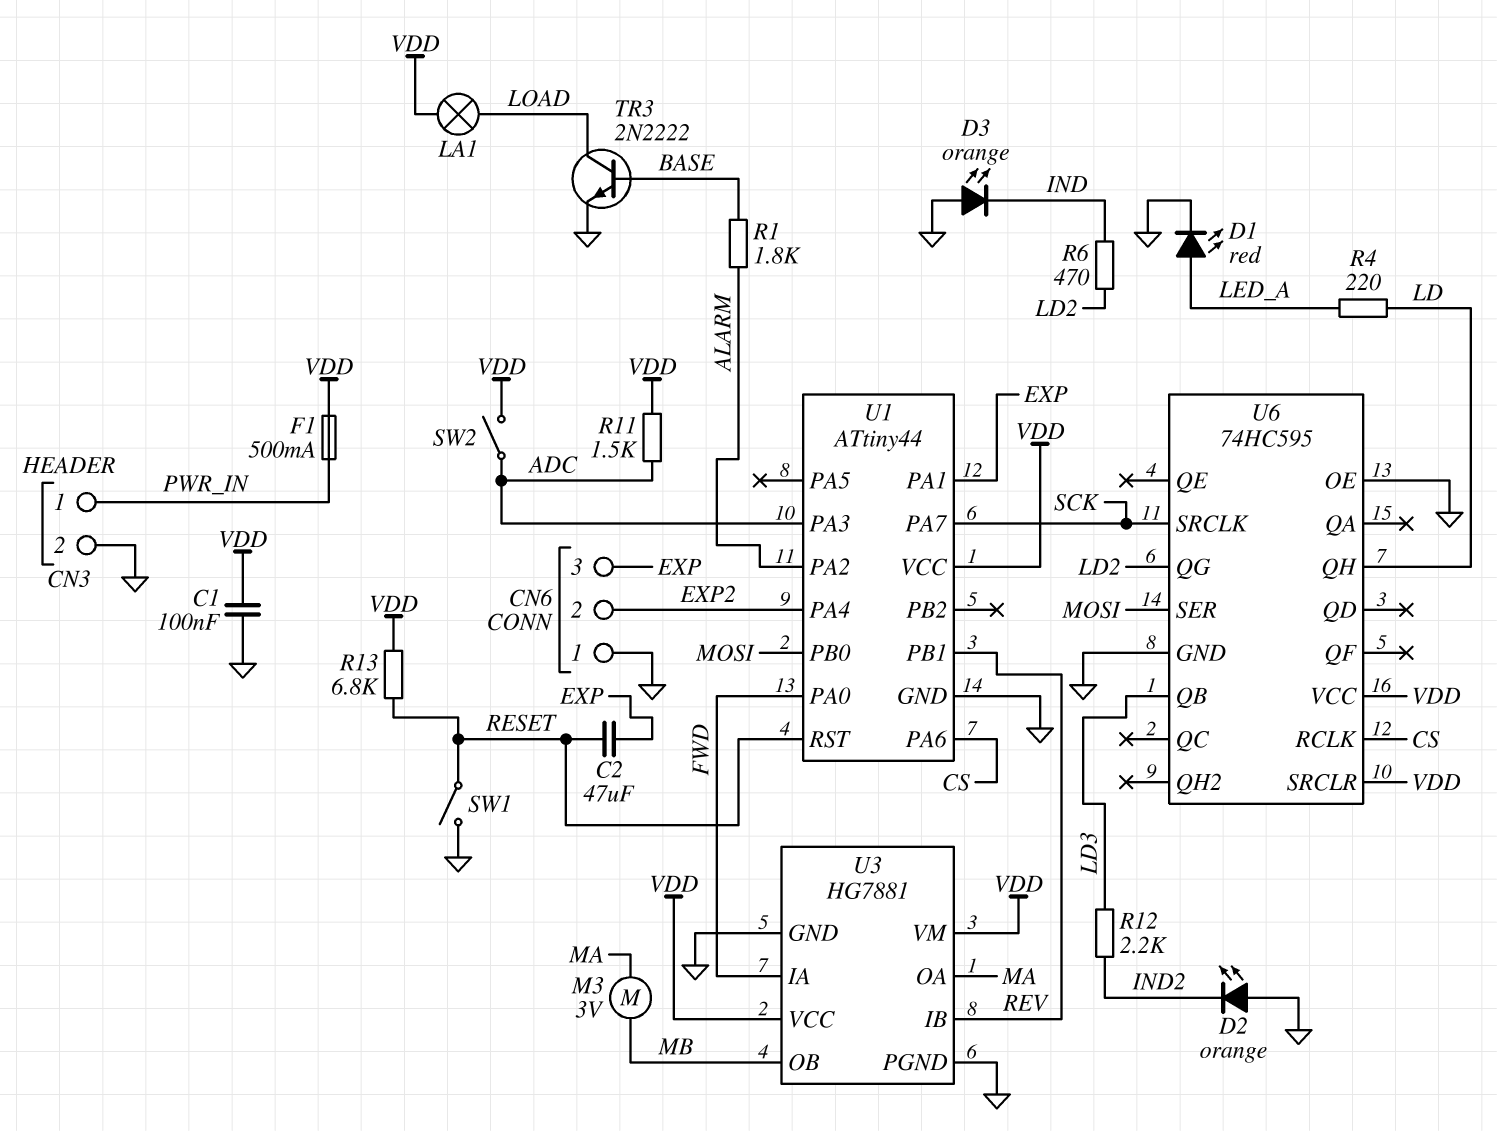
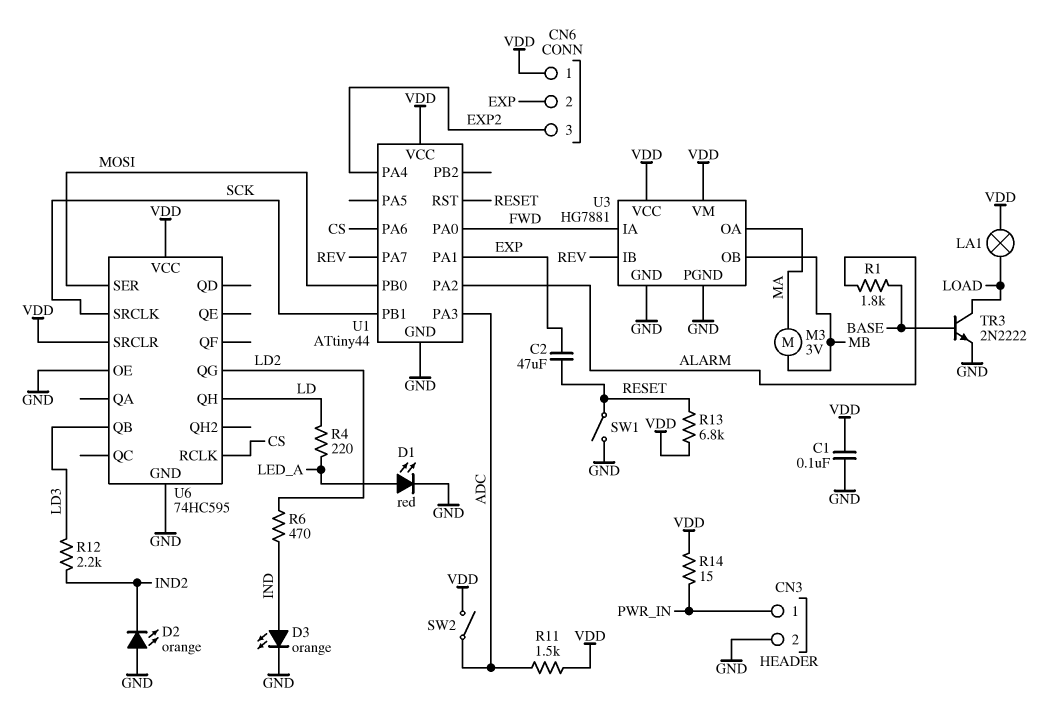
CN6 pin 1: GND -> VDD
CN6 pin 2: EXP2 -> EXP
CN6 pin 3: EXP -> EXP2
D3: LED orange (A GND, K IND) -> LED orange (A IND, K GND)
F1: 500mA (PWR_IN, VDD) -> none
R14: none -> 15 (PWR_IN, VDD)
U1 pin PA7: SCK -> REV
U1 pin PB1: REV -> SCK

